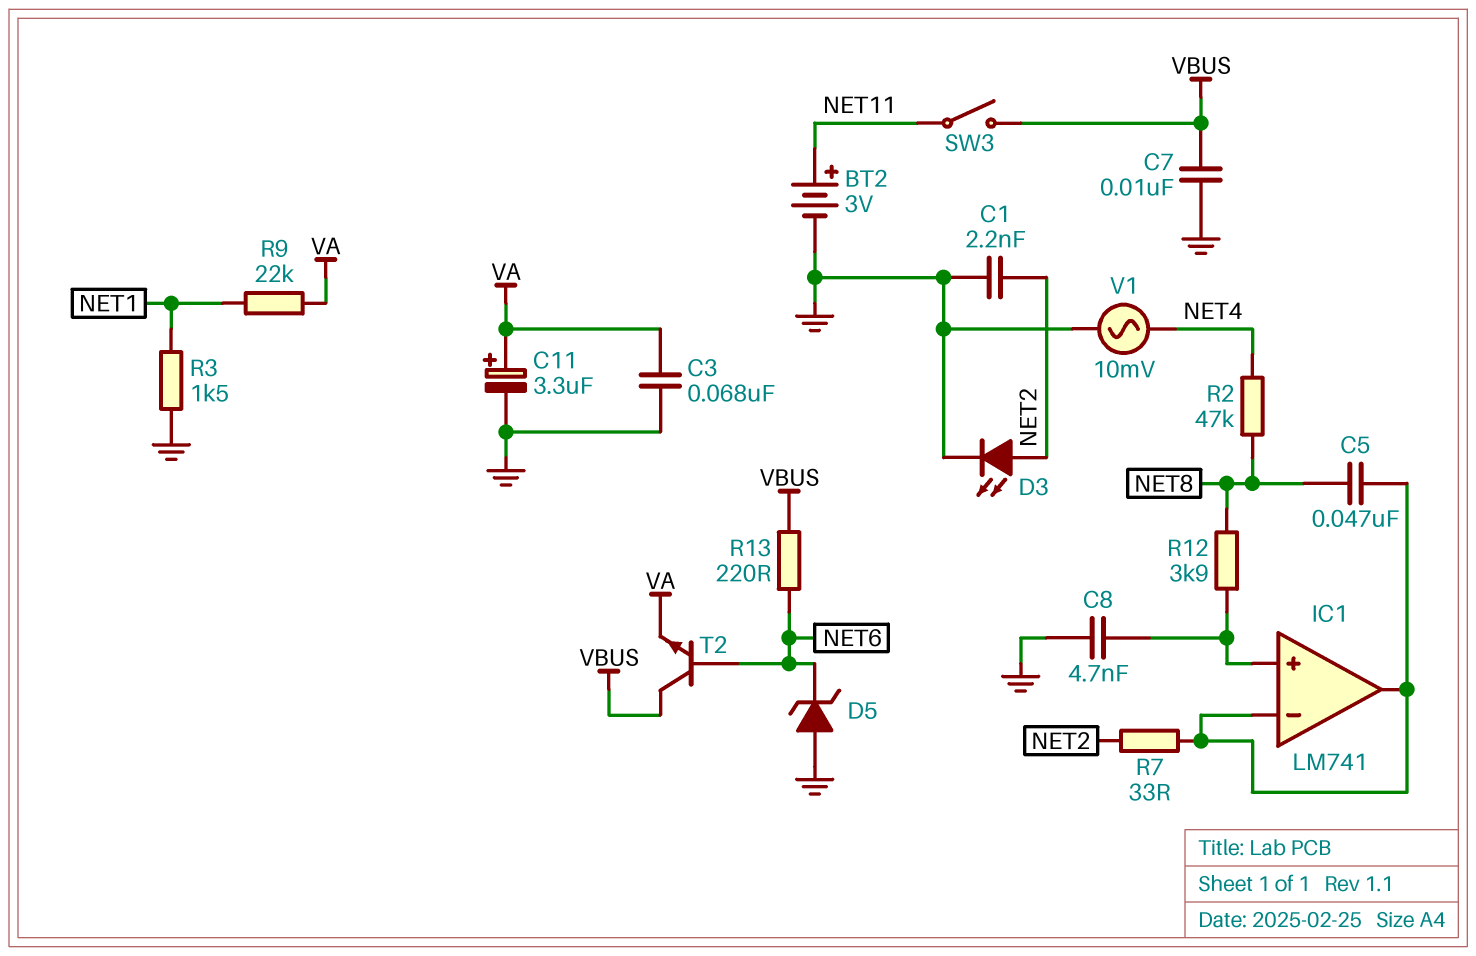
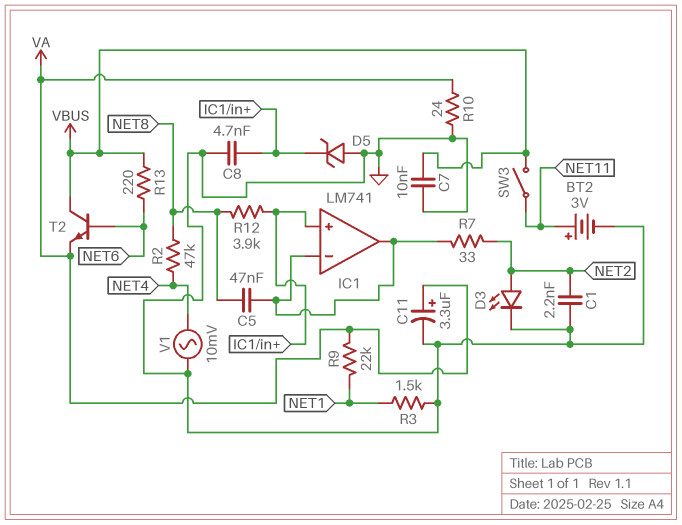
C3: 68nF (GND, VA) -> none
D5: zener (A GND, K NET6) -> zener (A GND, K IC1/in+)
R10: none -> 24 (GND, VA)

